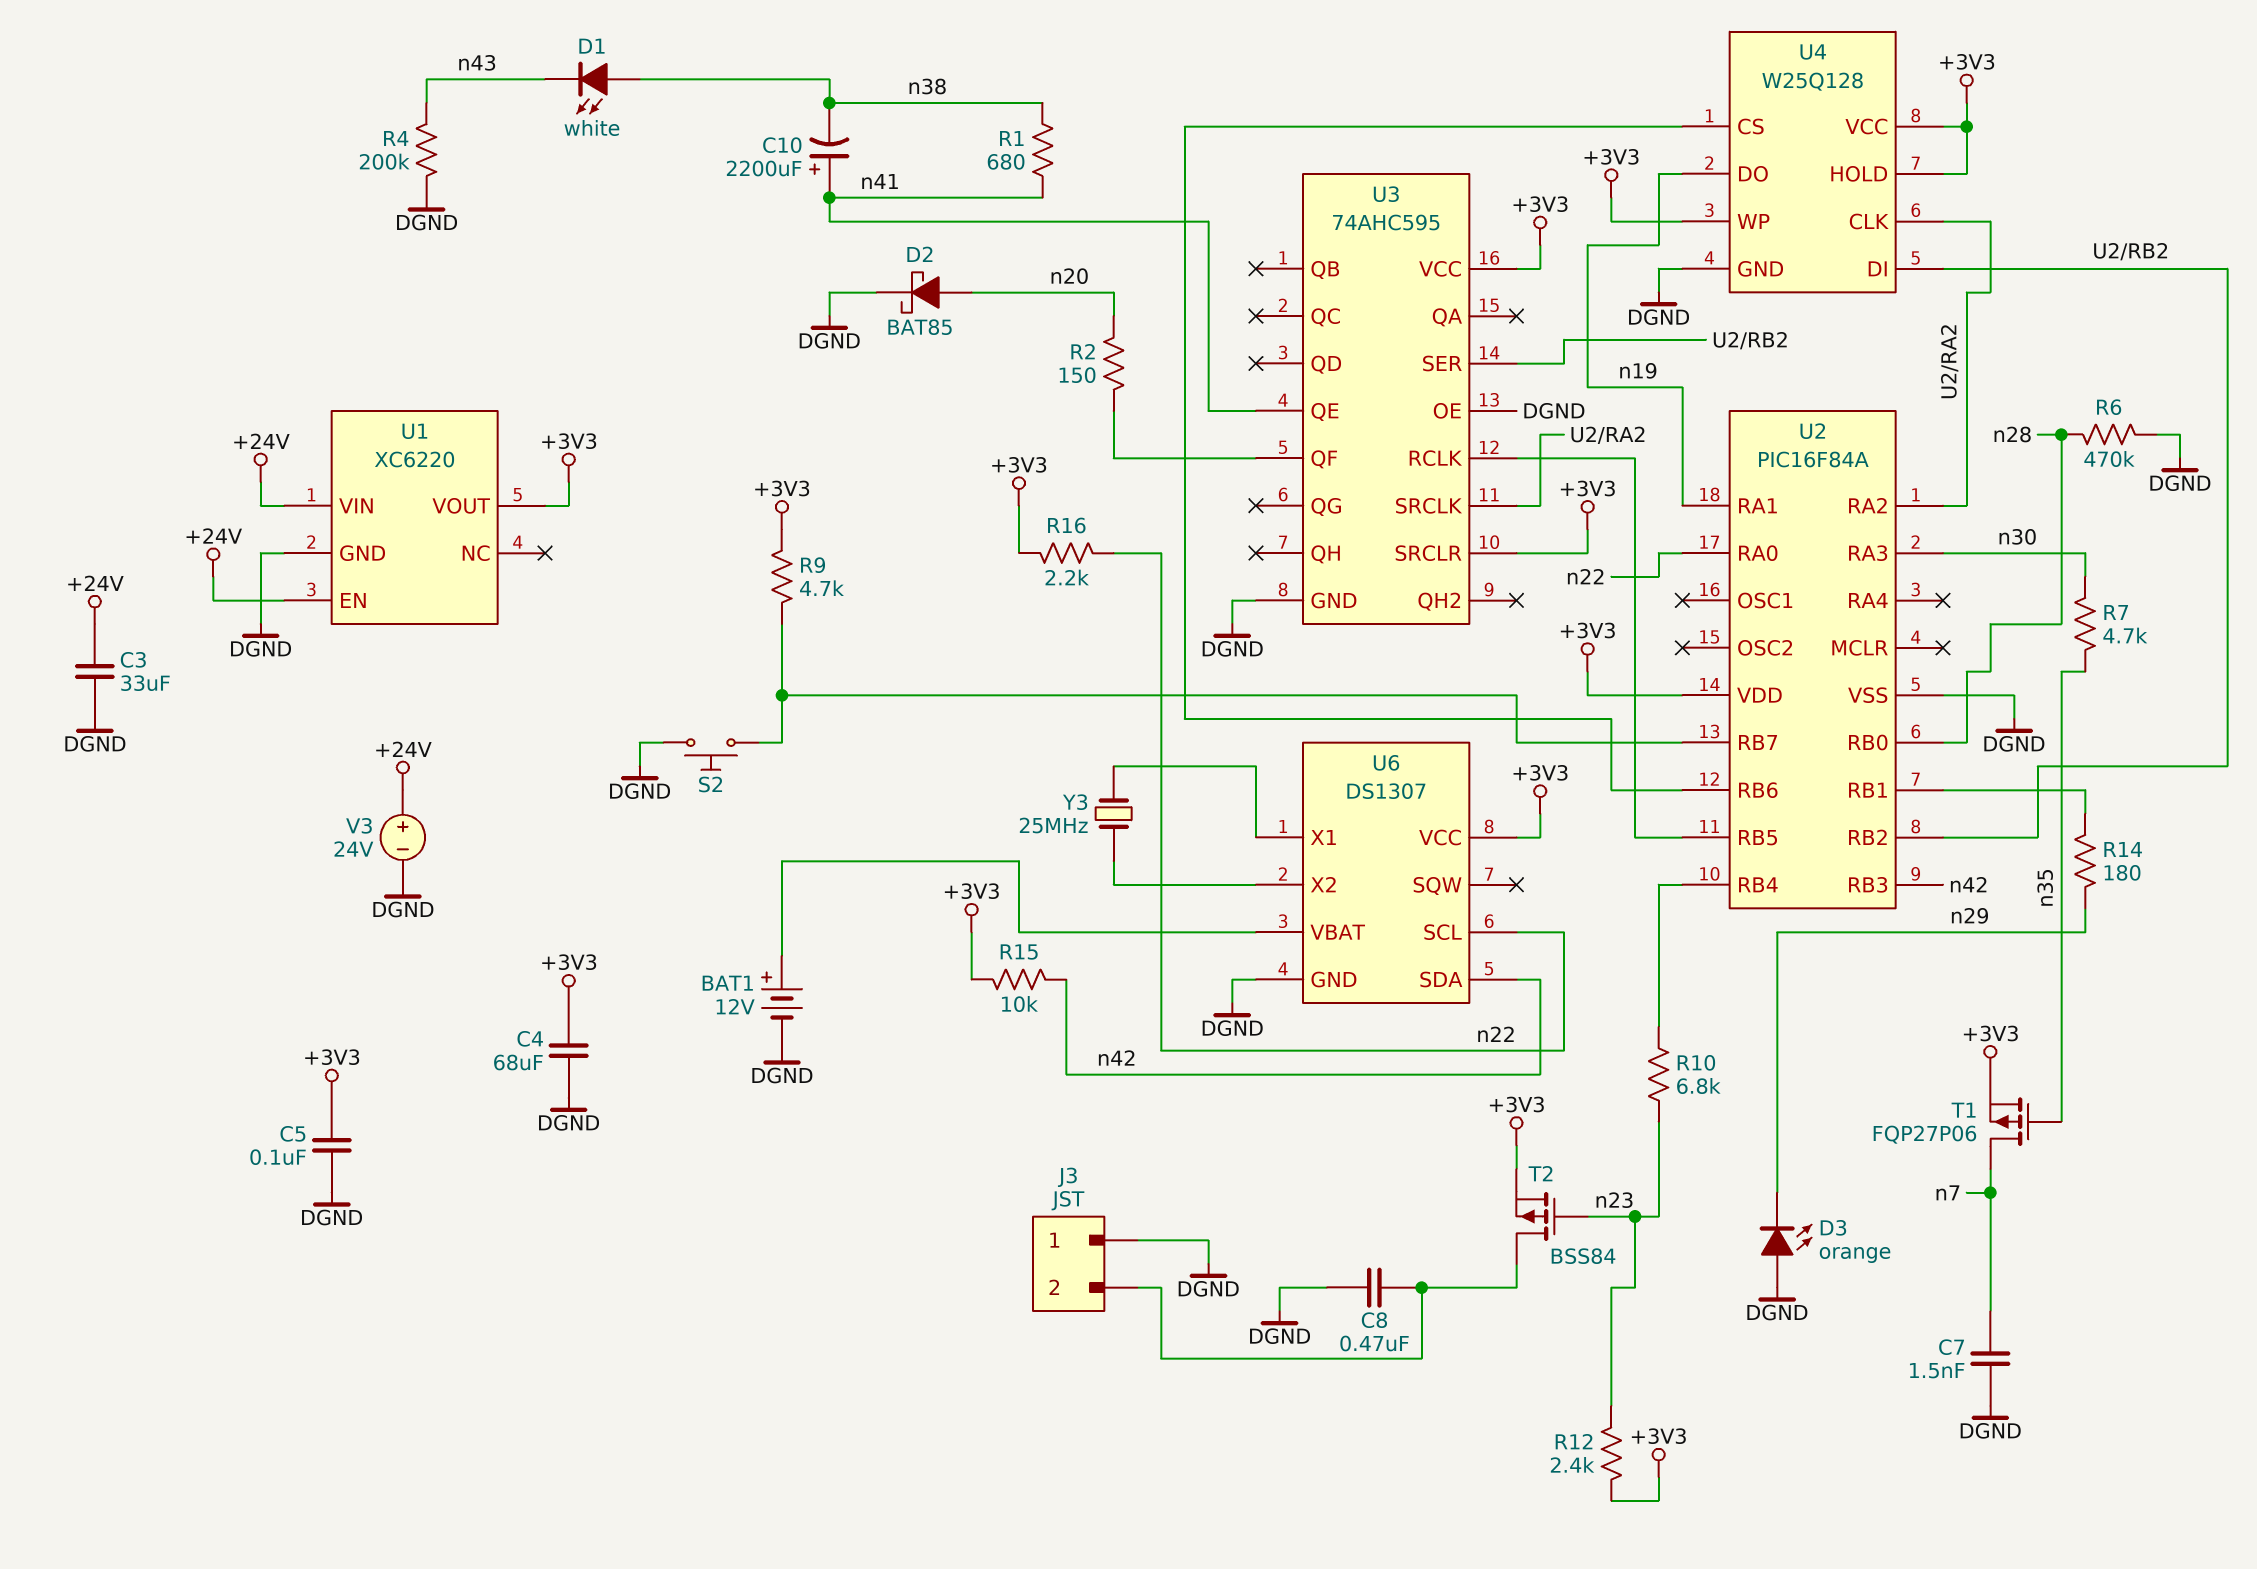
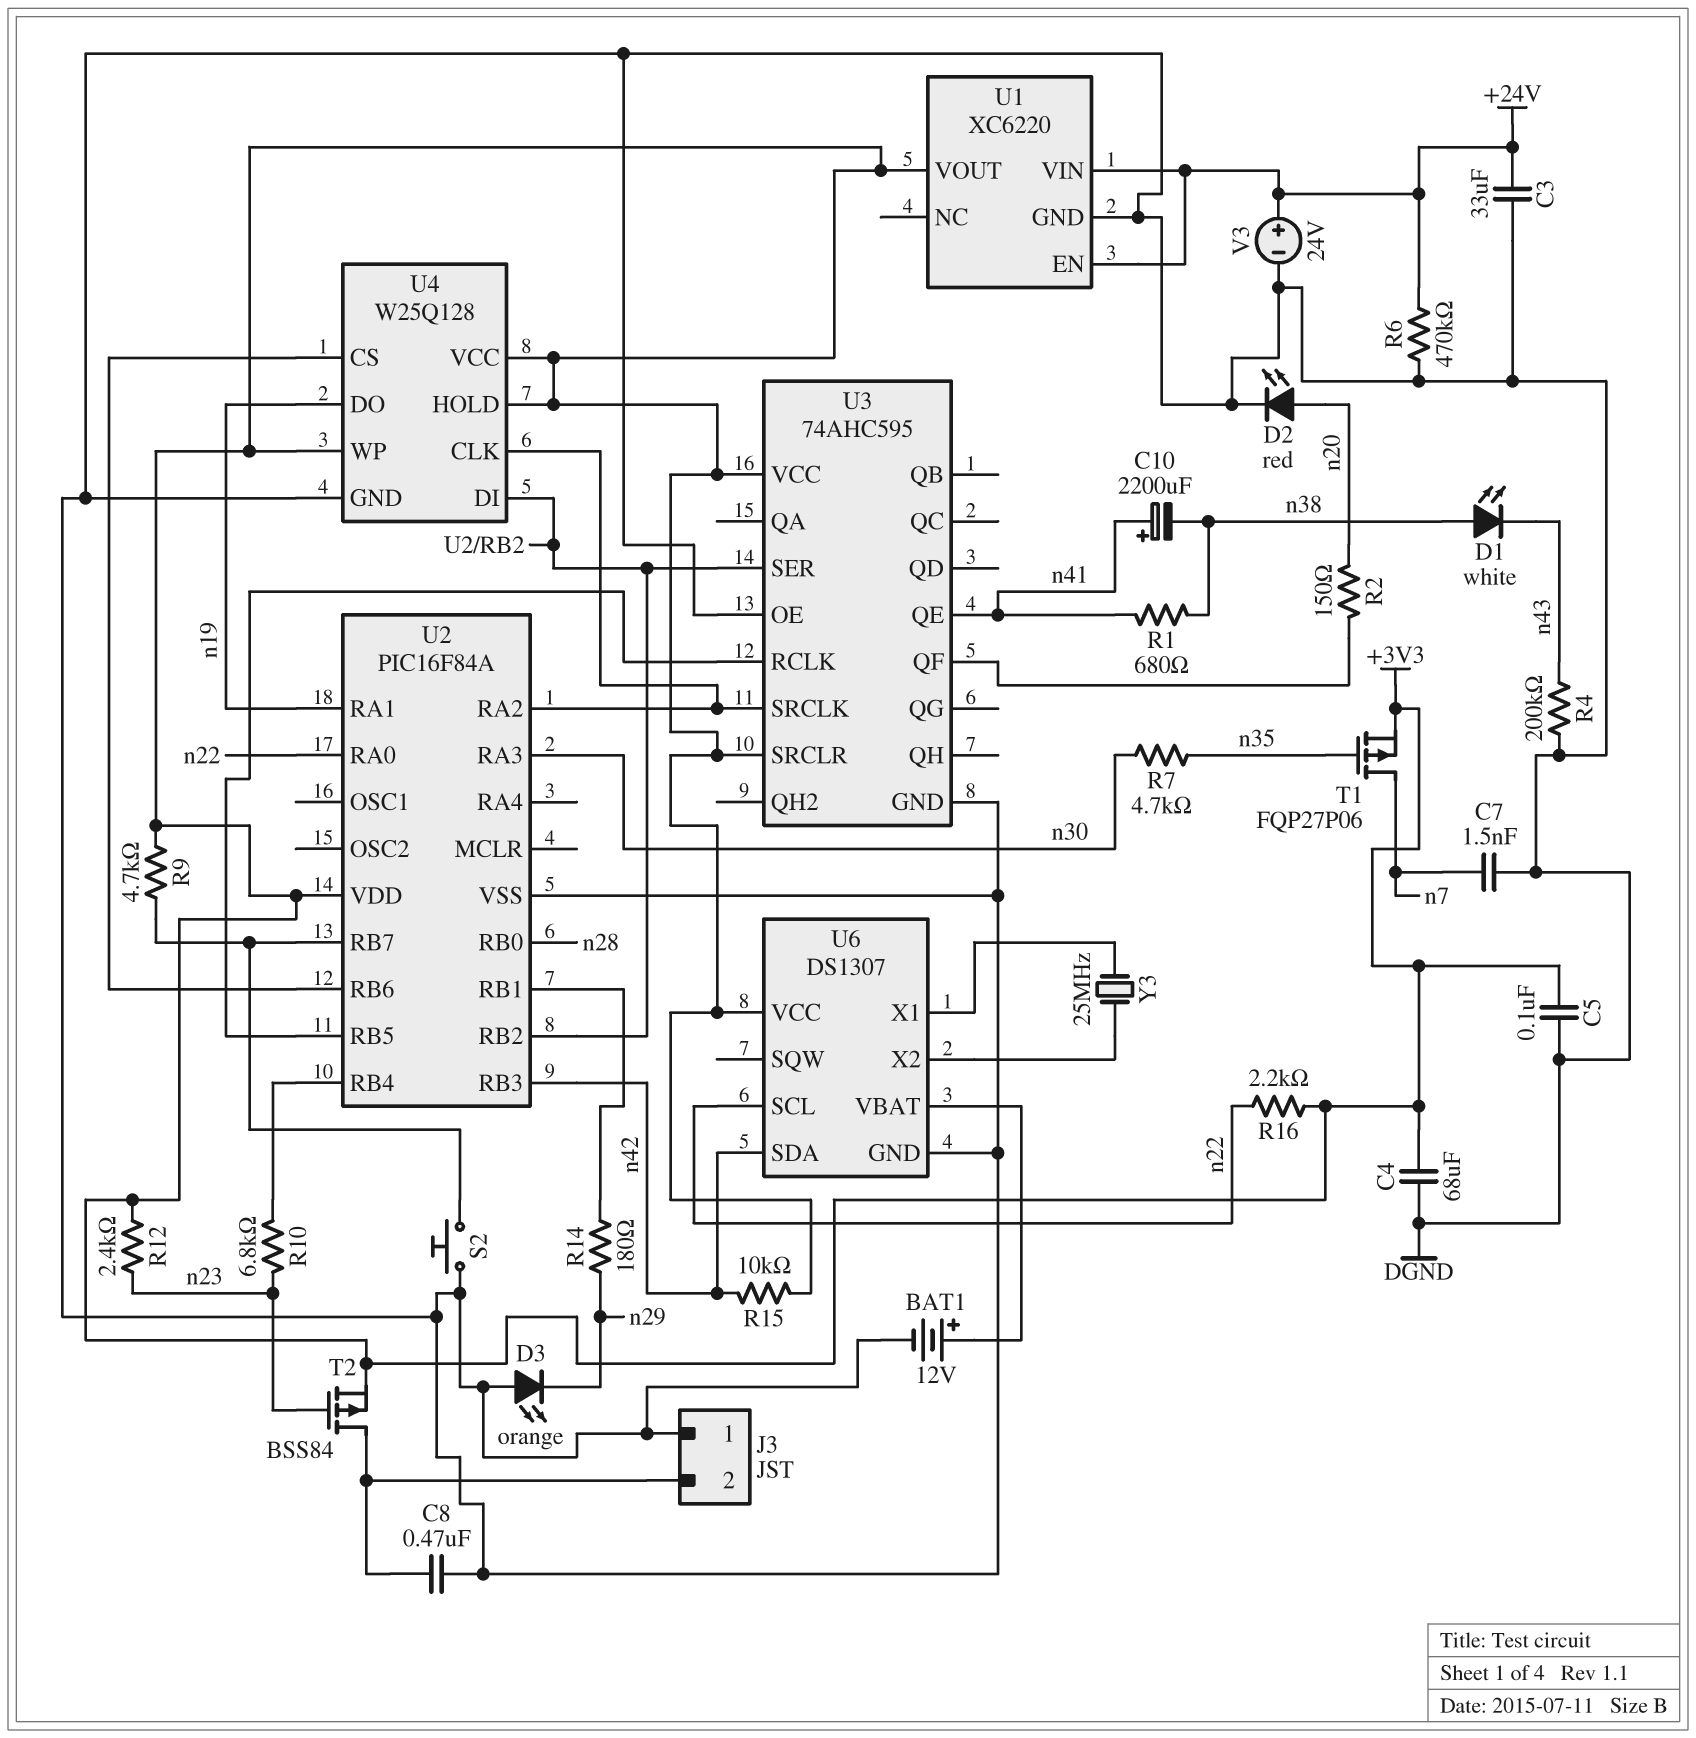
D2: schottky BAT85 (A n20, K DGND) -> LED red (A n20, K DGND)
R6: 470k (DGND, n28) -> 470k (+24V, DGND)

